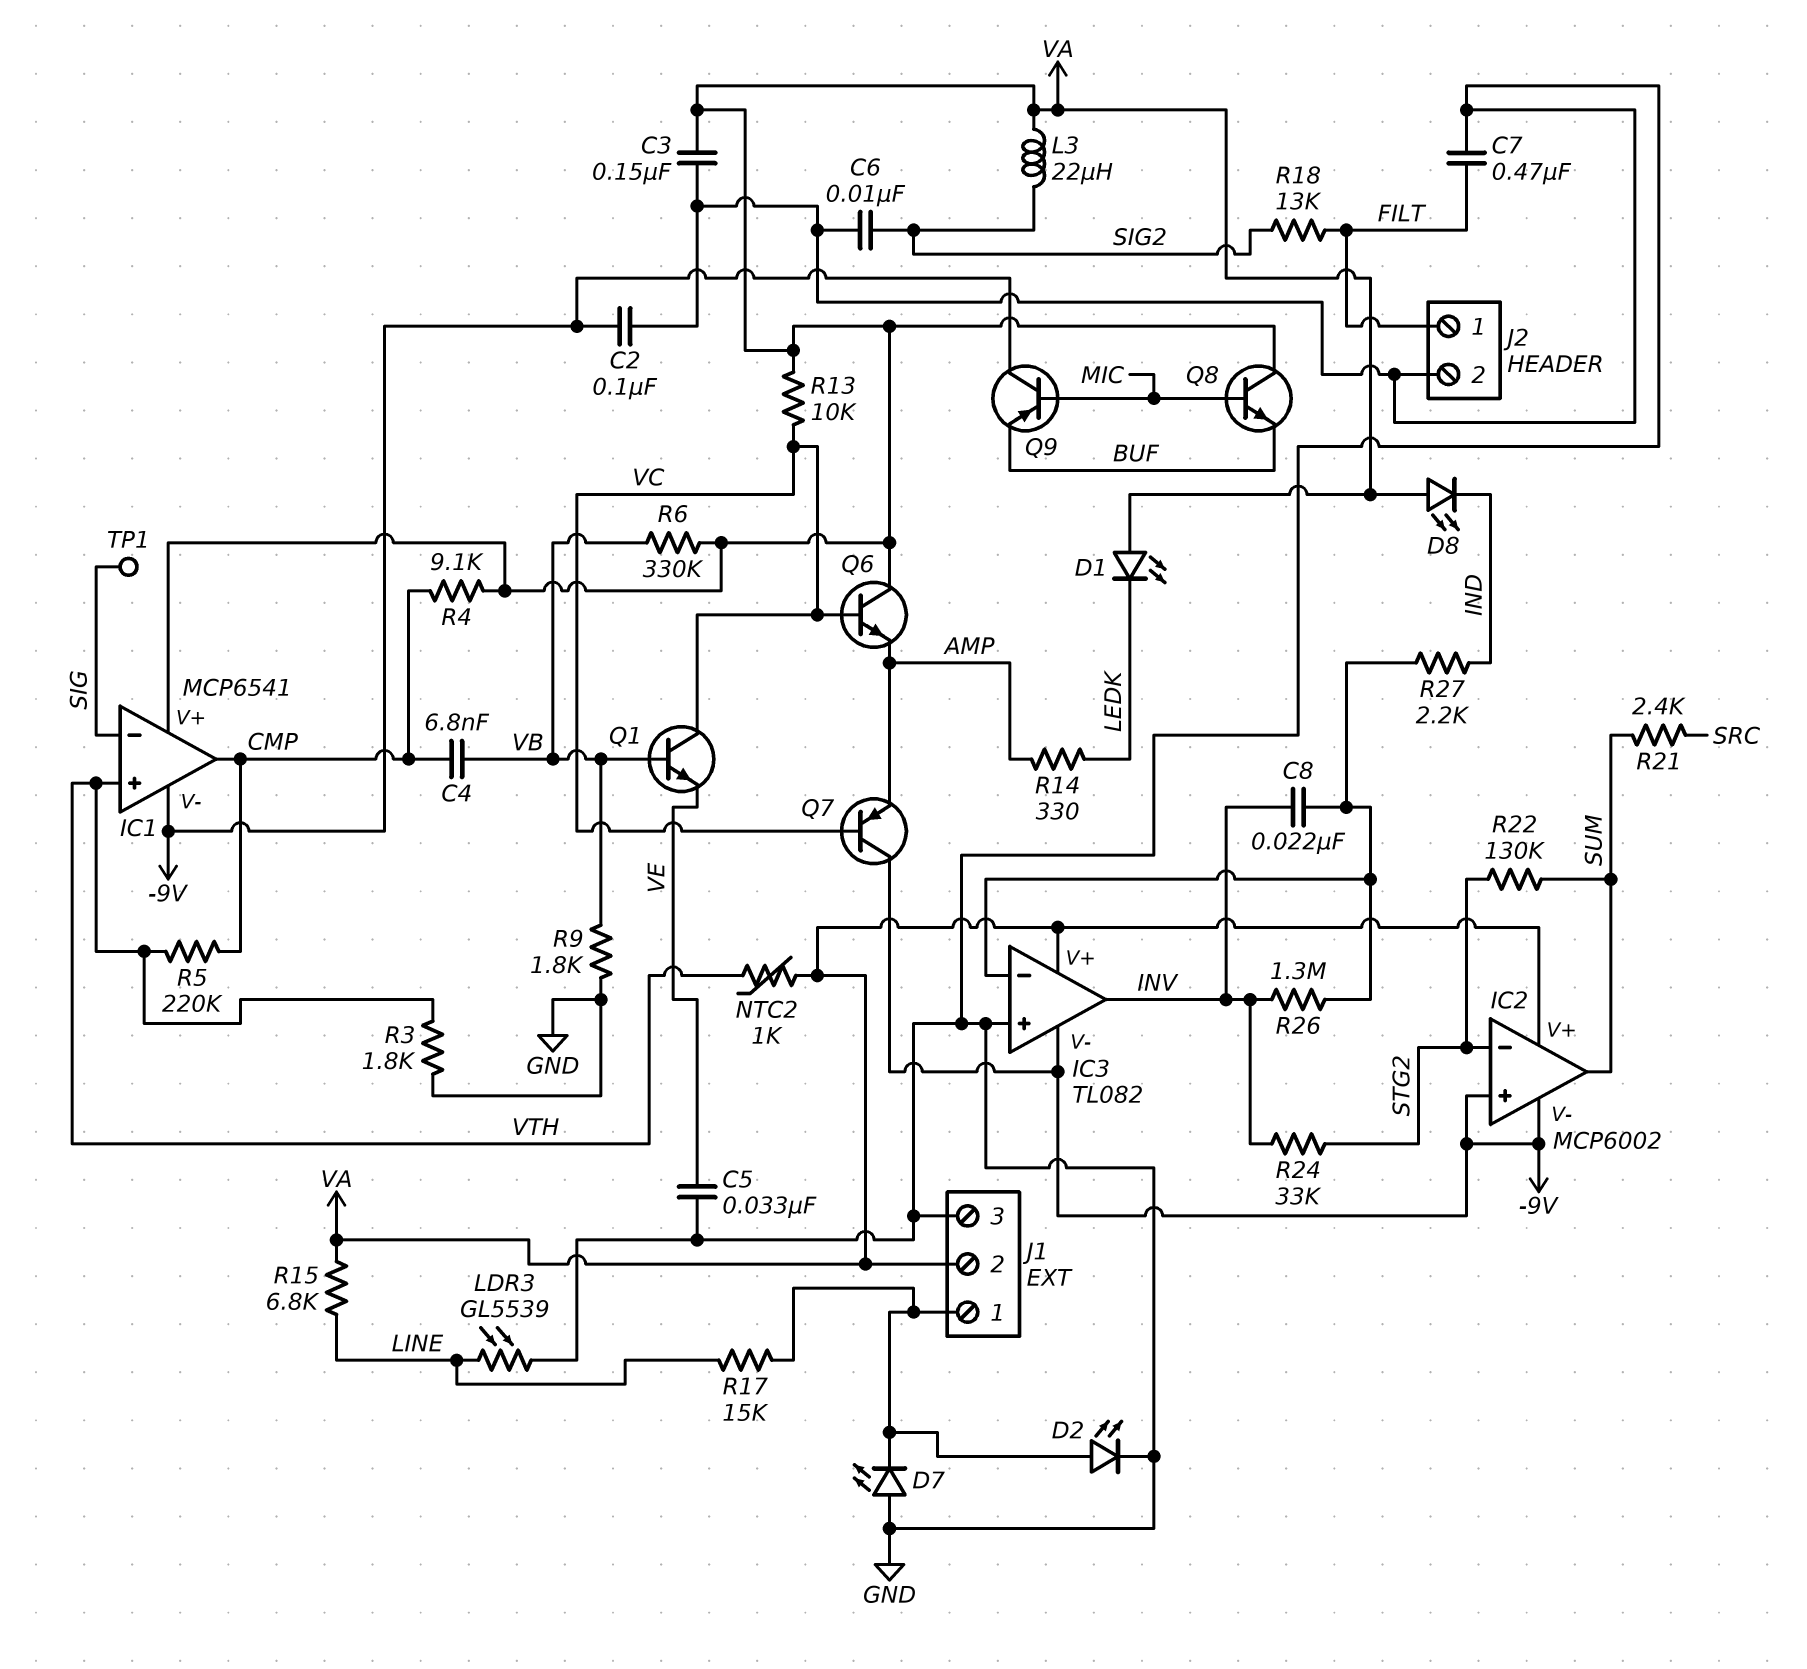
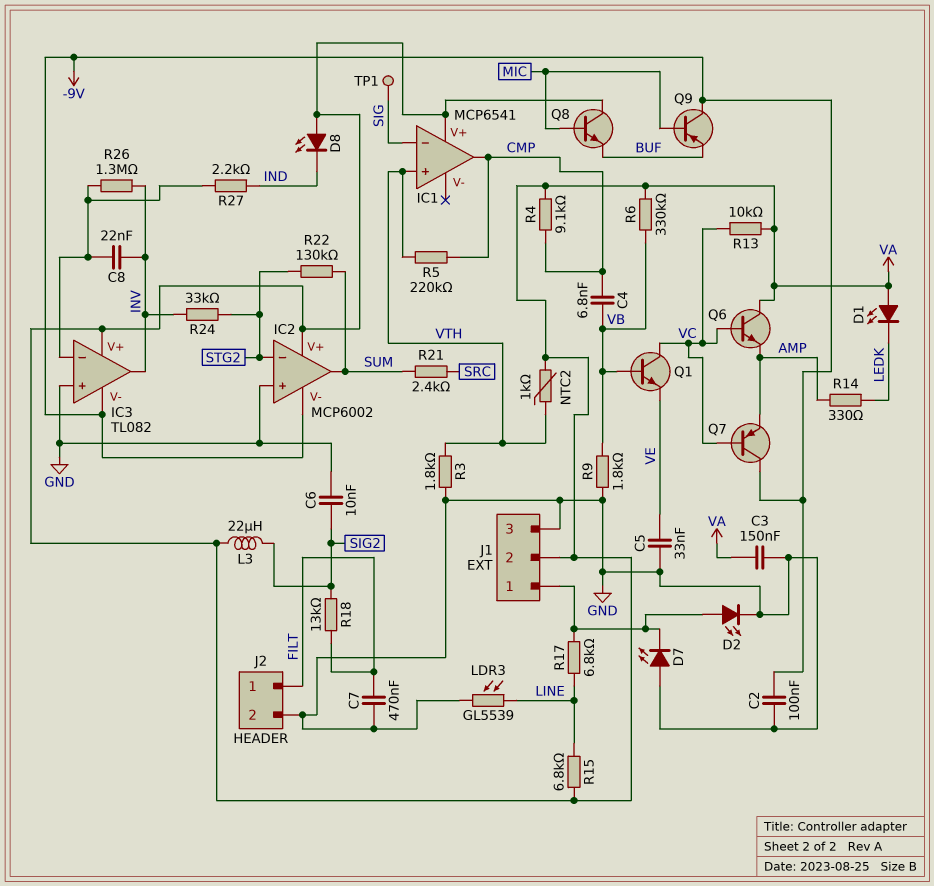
IC1 pin V-: -9V -> none
IC2 pin in+: -9V -> GND
R17: 15k (J1/1, LINE) -> 6.8k (J1/1, LINE)

